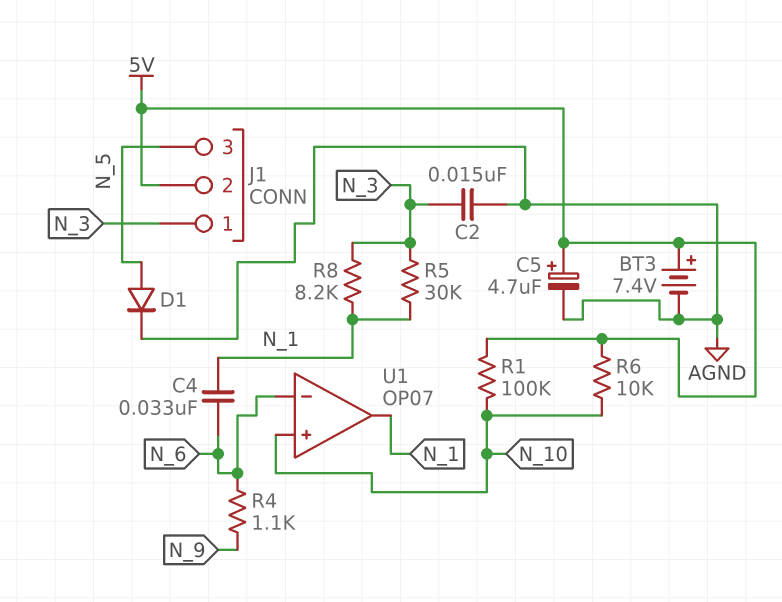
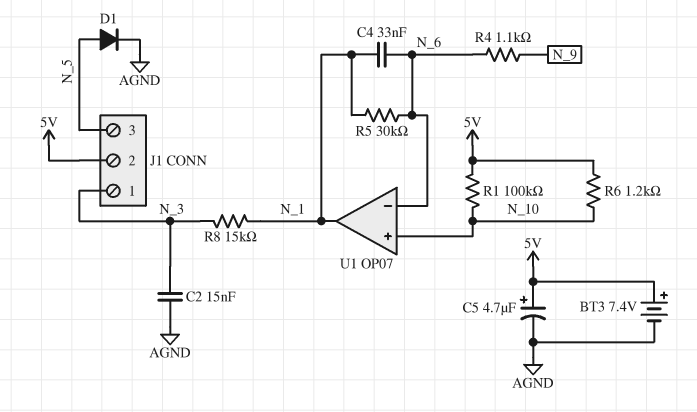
R5: 30k (N_1, N_3) -> 30k (N_1, N_6)
R6: 10k (5V, N_10) -> 1.2k (5V, N_10)
R8: 8.2k (N_1, N_3) -> 15k (N_1, N_3)

